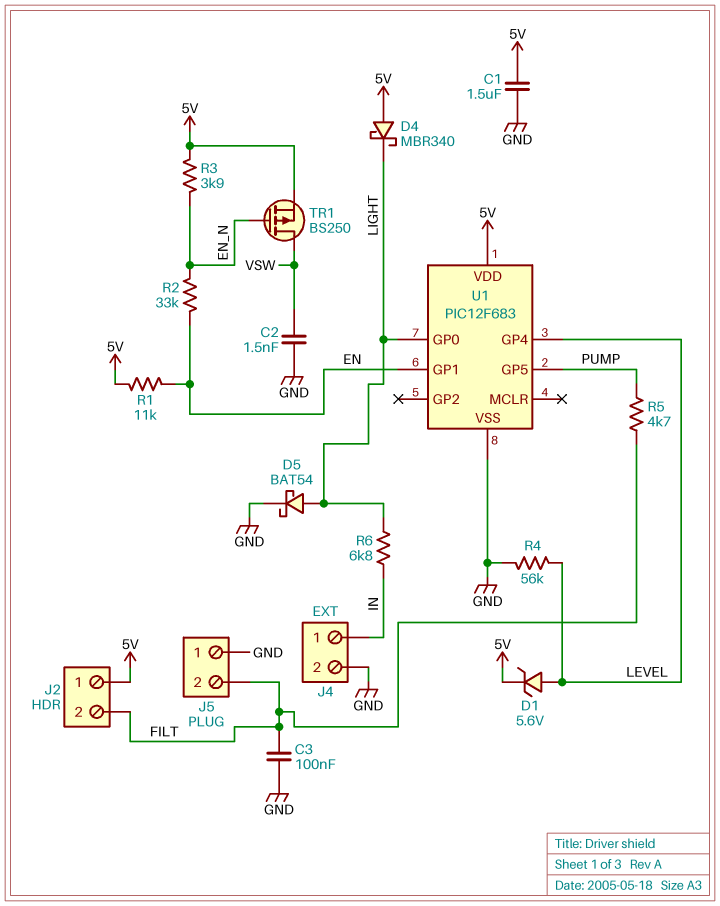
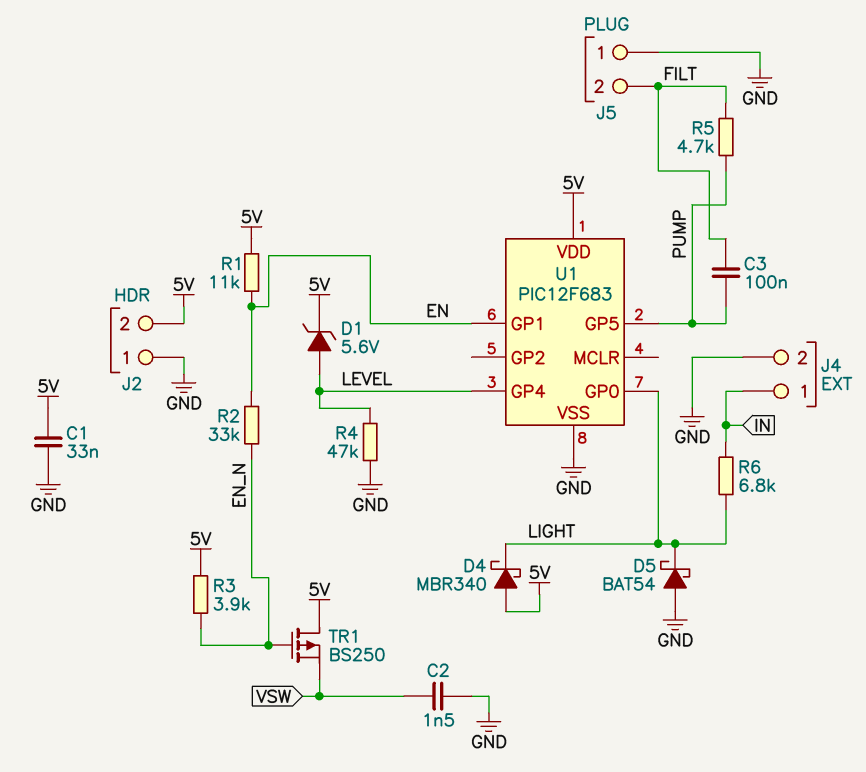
C1: 1.5uF (5V, GND) -> 33nF (5V, GND)
C3: 100nF (FILT, GND) -> 100nF (FILT, PUMP)
D5: schottky BAT54 (A LIGHT, K GND) -> schottky BAT54 (A GND, K LIGHT)
J2 pin 1: 5V -> GND
J2 pin 2: FILT -> 5V
R4: 56k (GND, LEVEL) -> 47k (GND, LEVEL)
TR1: PMOS BS250 (G EN_N, D VSW, S 5V) -> PMOS BS250 (G EN_N, D 5V, S VSW)

